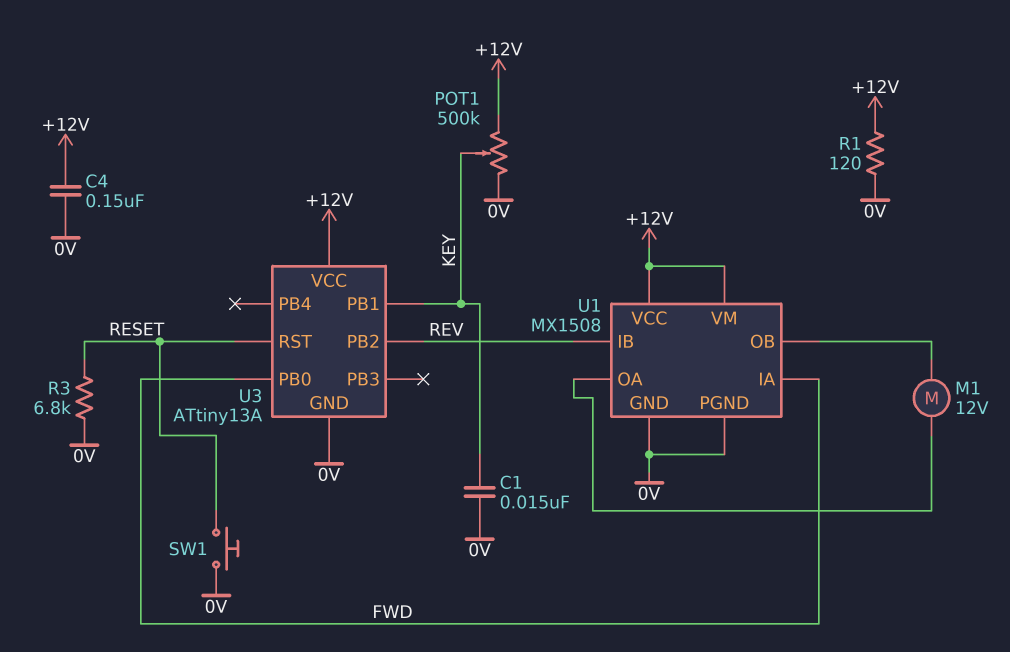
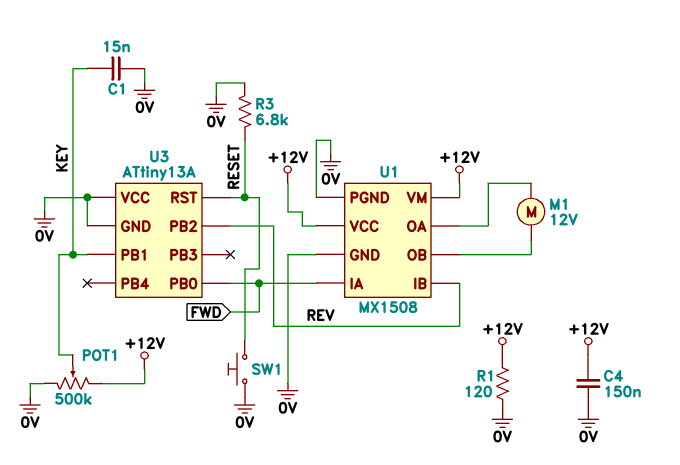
U3 pin VCC: +12V -> 0V

